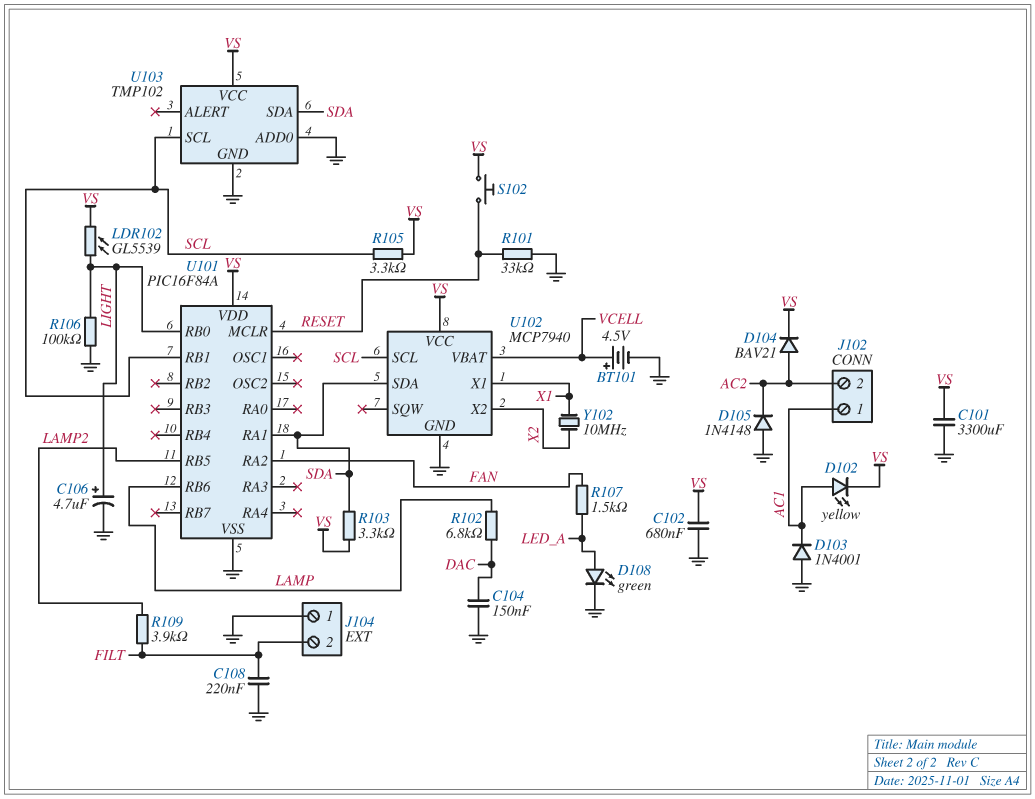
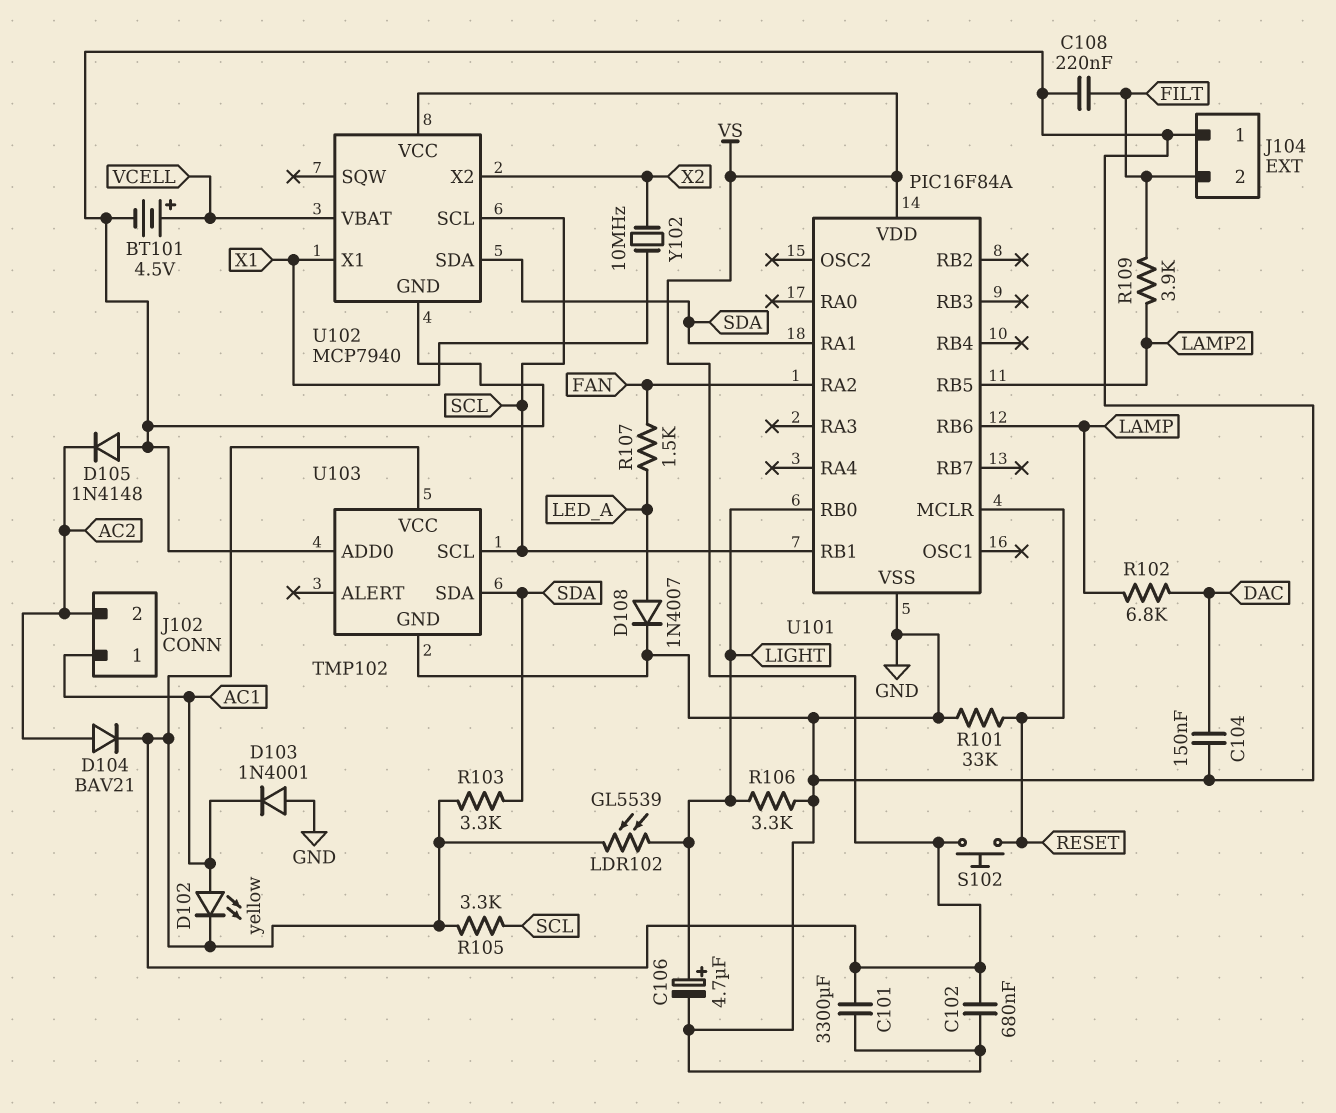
D108: LED green (A LED_A, K GND) -> diode 1N4007 (A LED_A, K GND)
R106: 100k (GND, LIGHT) -> 3.3k (GND, LIGHT)

